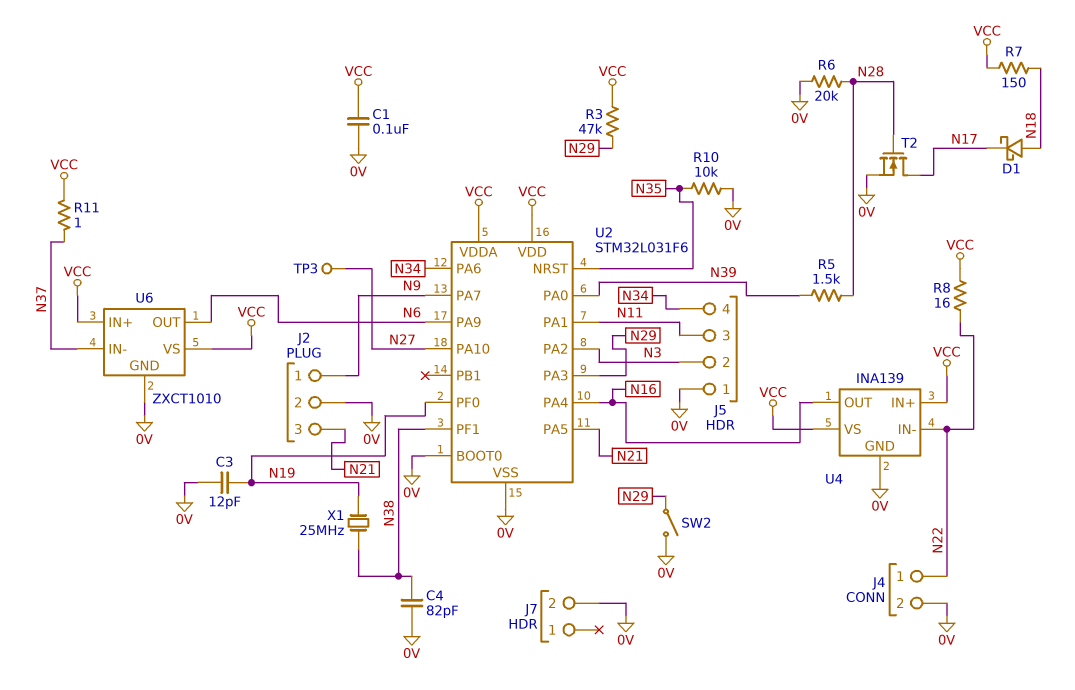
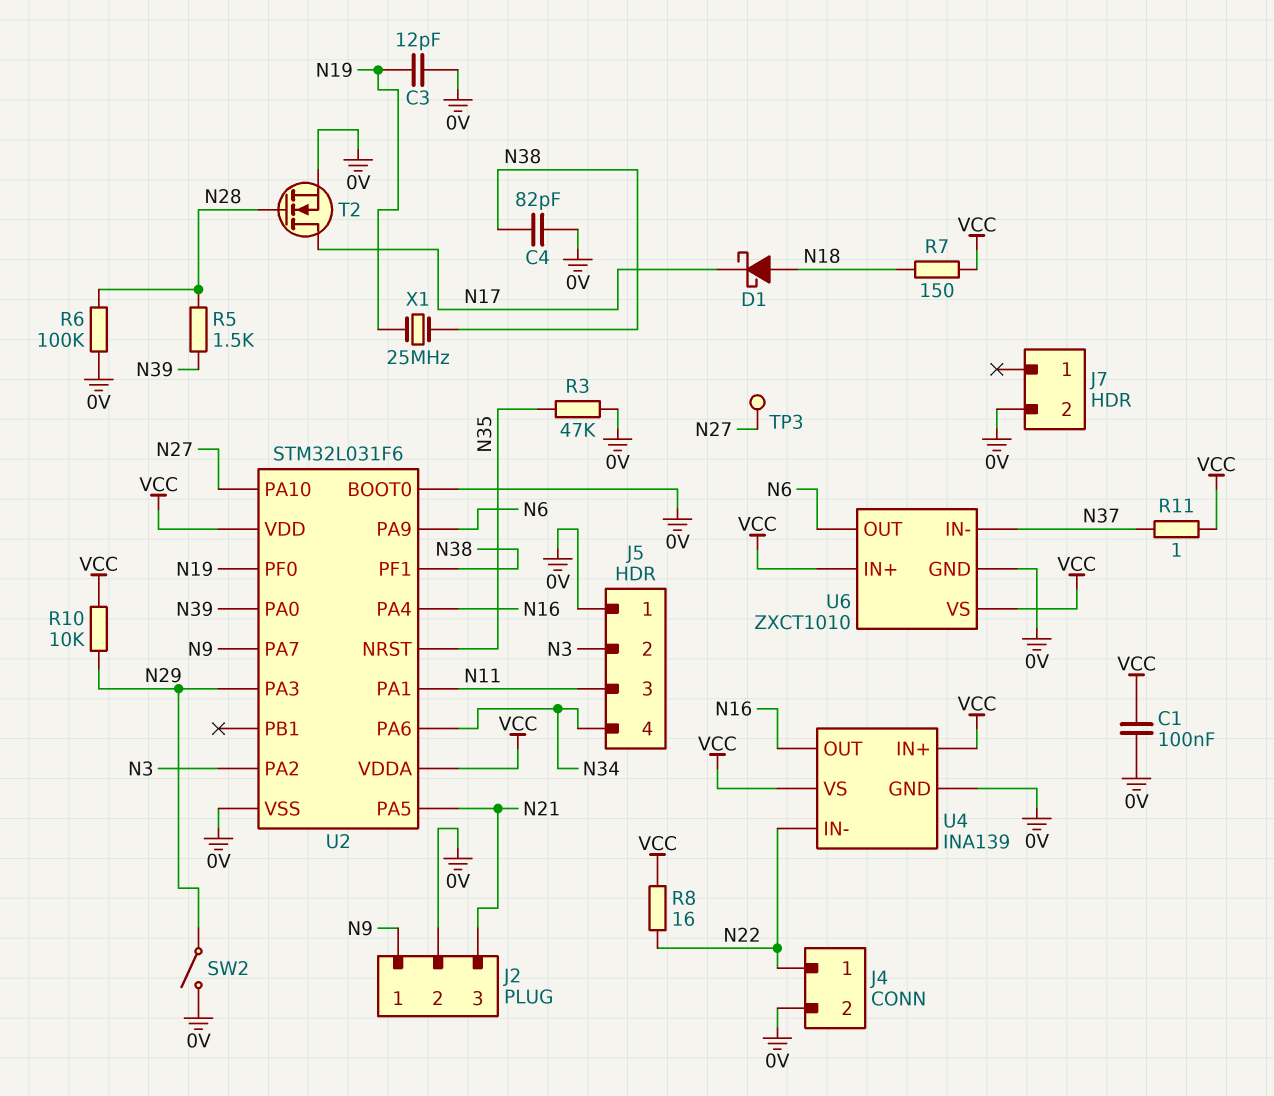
R3: 47k (N29, VCC) -> 47k (0V, N35)
R6: 20k (0V, N28) -> 100k (0V, N28)
R10: 10k (0V, N35) -> 10k (N29, VCC)

